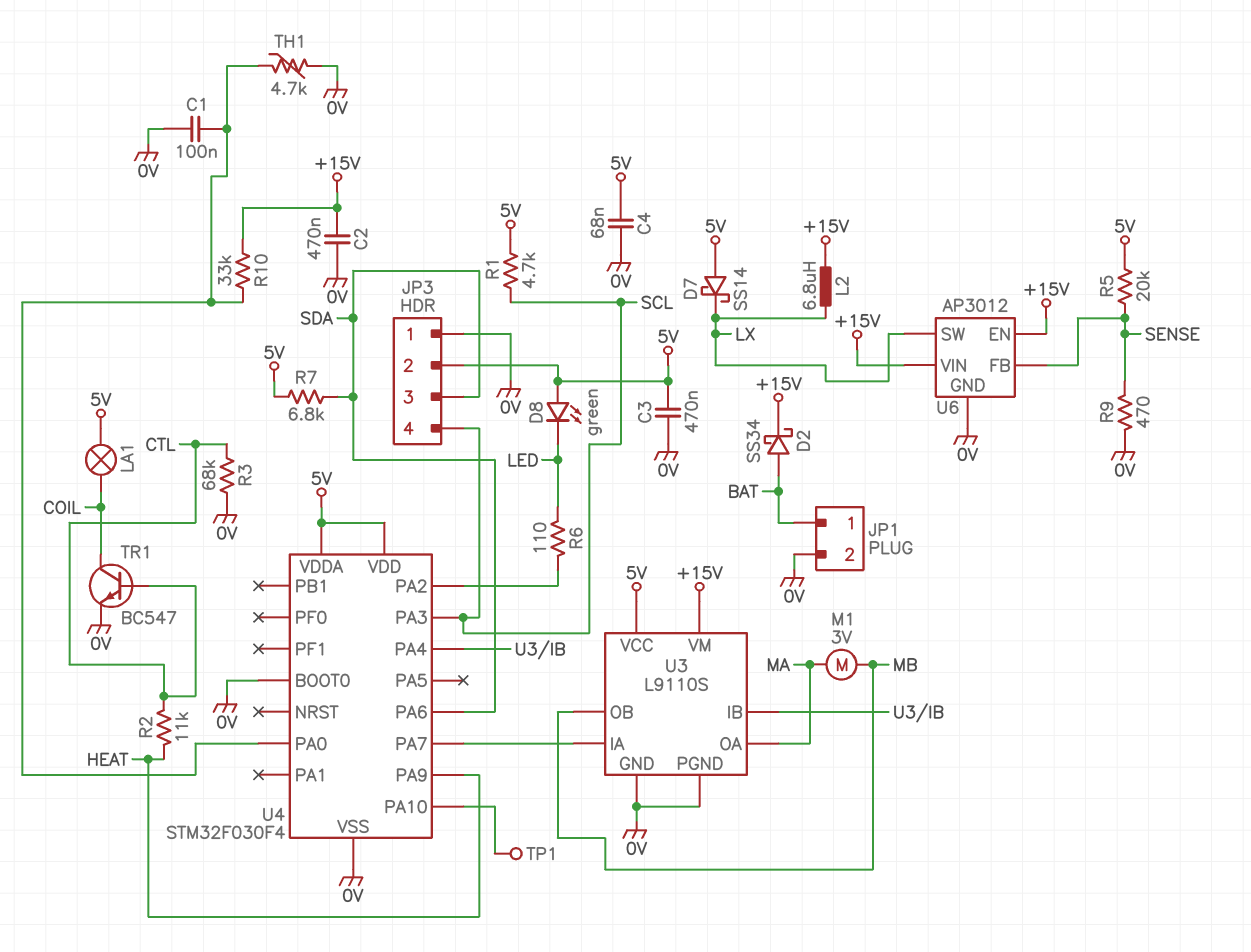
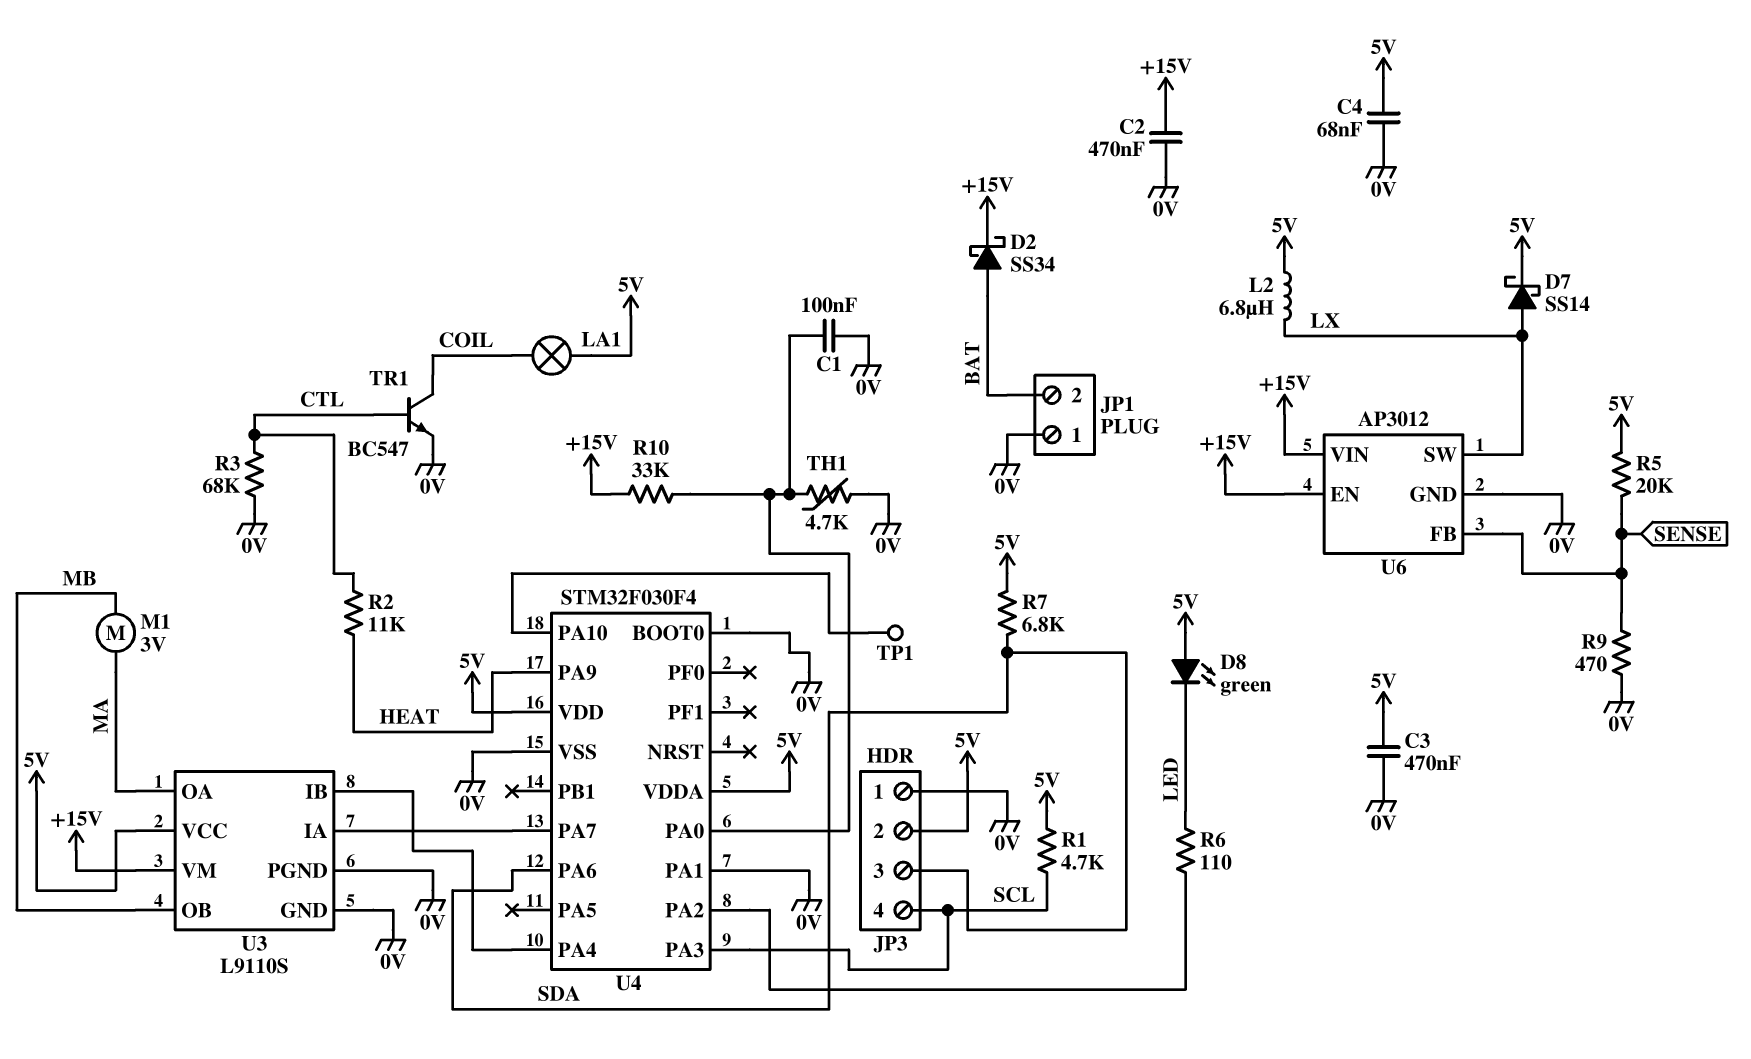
D7: schottky SS14 (A 5V, K LX) -> schottky SS14 (A LX, K 5V)
JP1 pin 1: BAT -> 0V
JP1 pin 2: 0V -> BAT
L2: 6.8uH (+15V, LX) -> 6.8uH (5V, LX)
U4 pin PA1: none -> 0V

